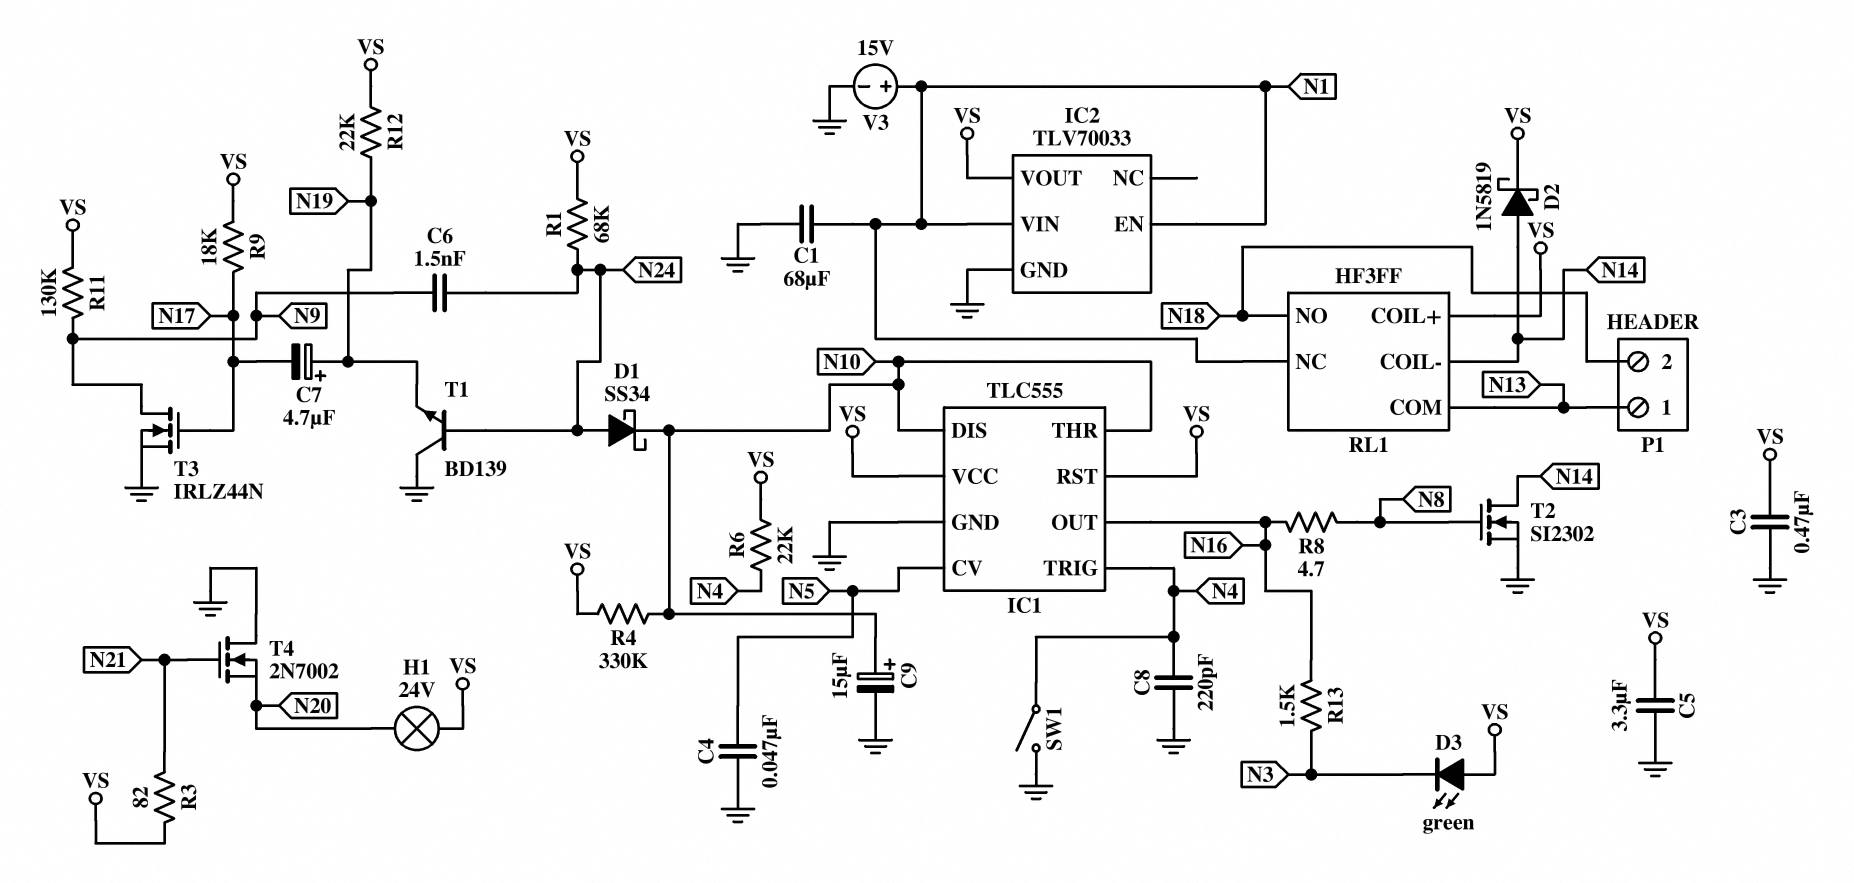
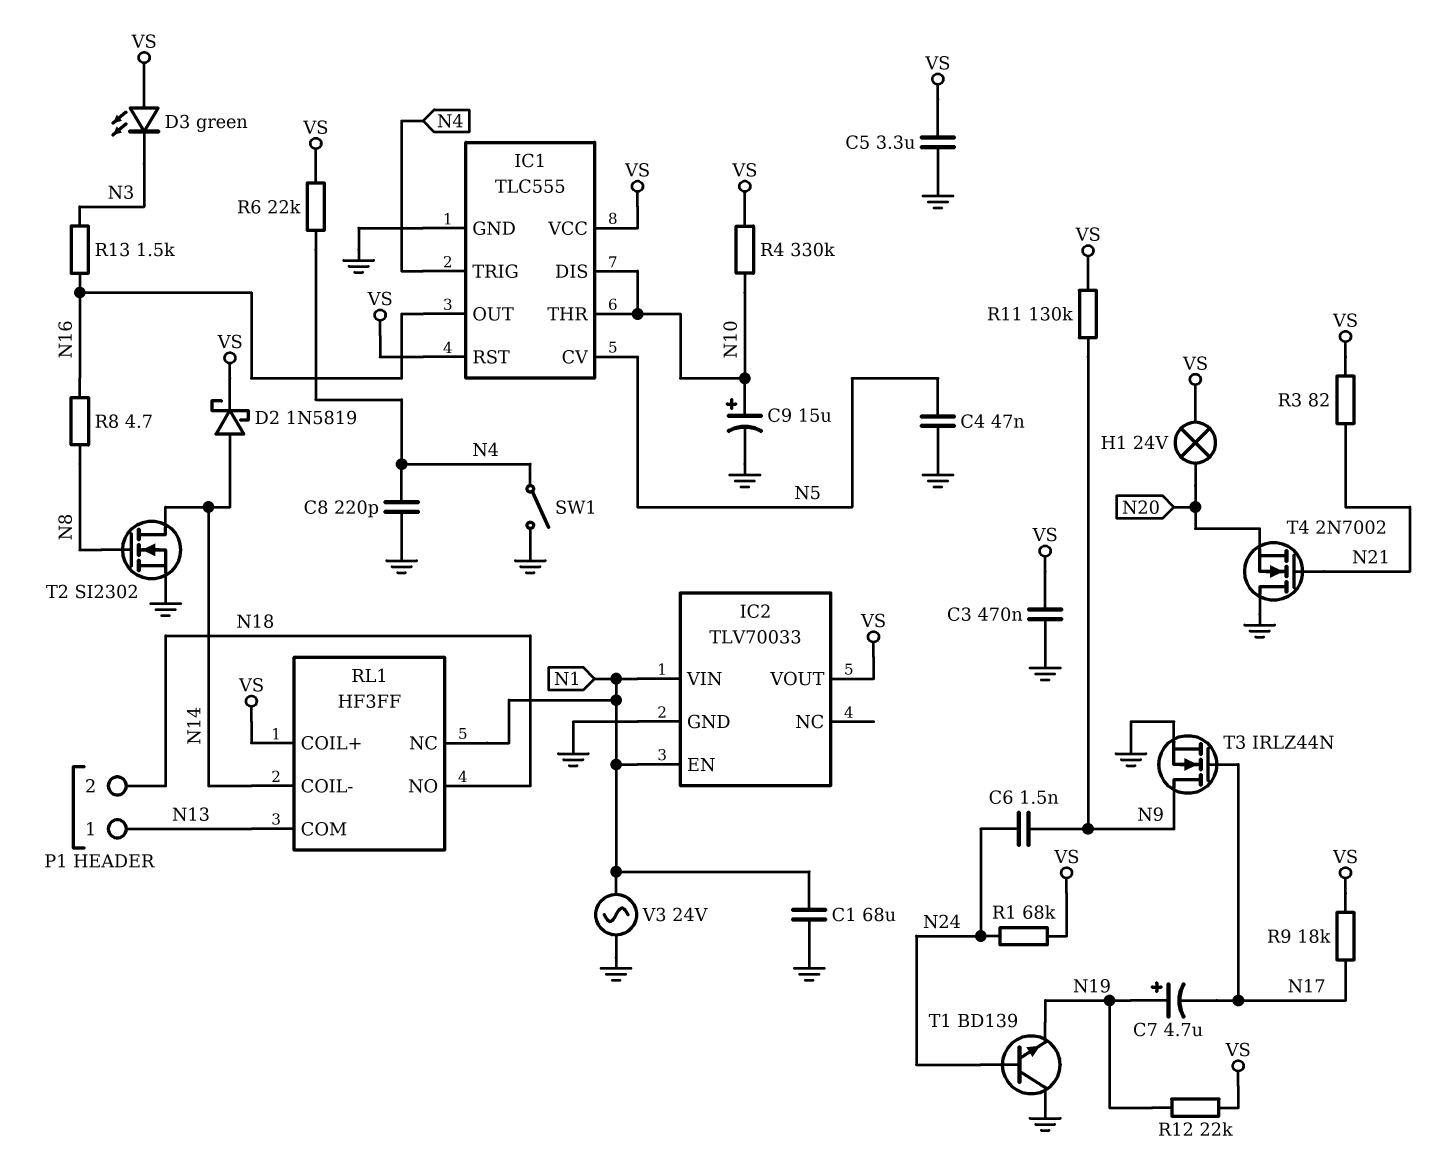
D1: schottky SS34 (A N24, K N10) -> none
V3: 15V (plus N1, minus GND) -> AC 24V (GND, N1)

